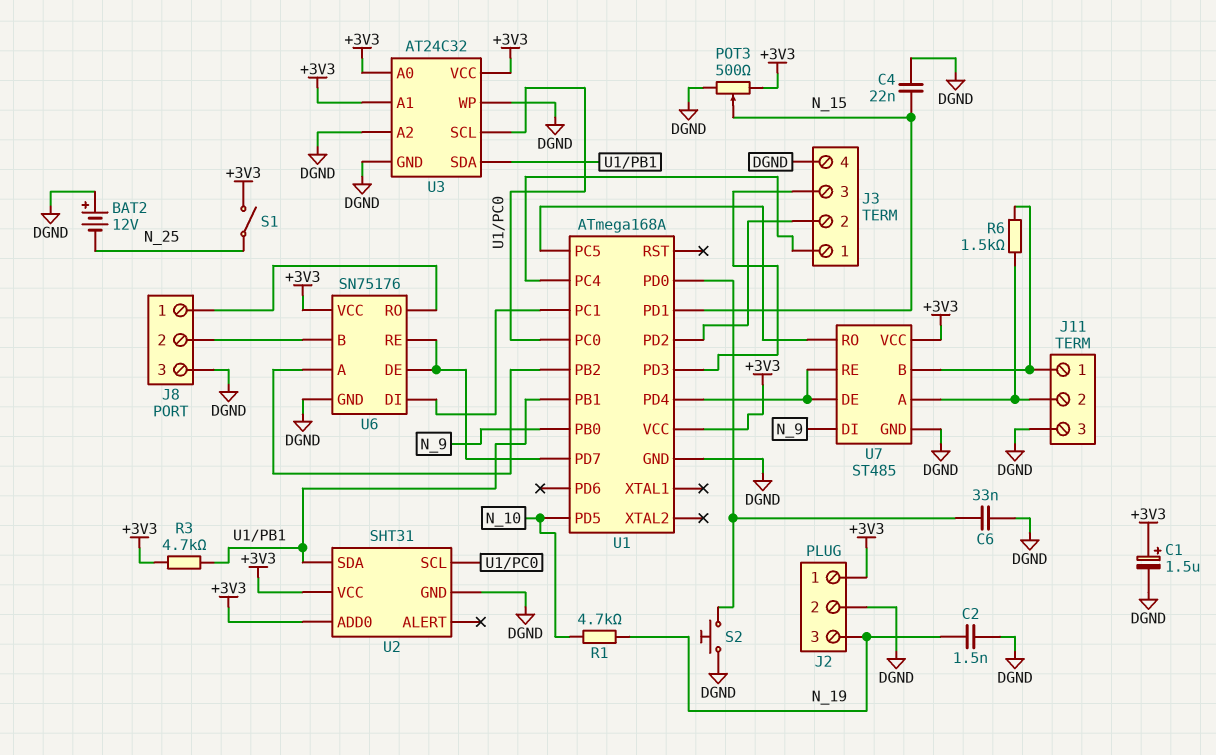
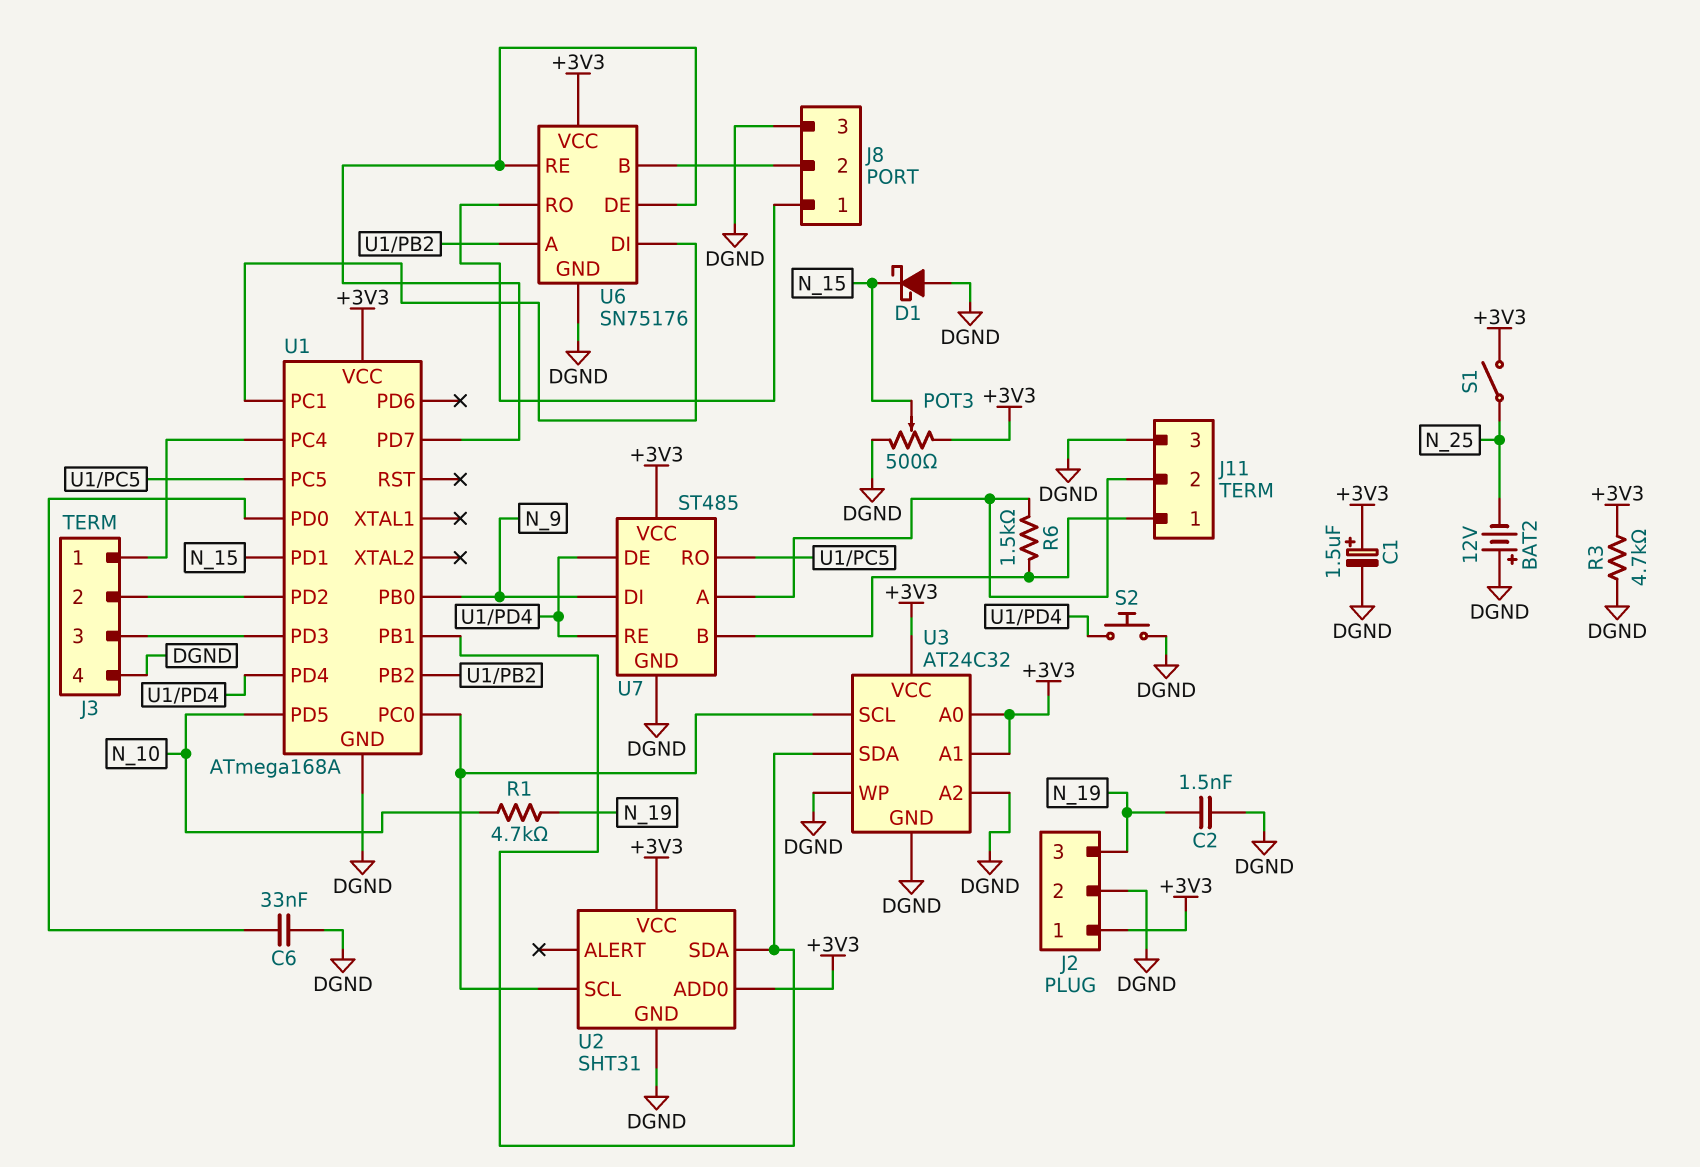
C4: 22nF (DGND, N_15) -> none
D1: none -> schottky (A DGND, K N_15)
R3: 4.7k (+3V3, U1/PB1) -> 4.7k (+3V3, DGND)
S2: button (DGND, U1/PD0) -> button (DGND, U1/PD4)

